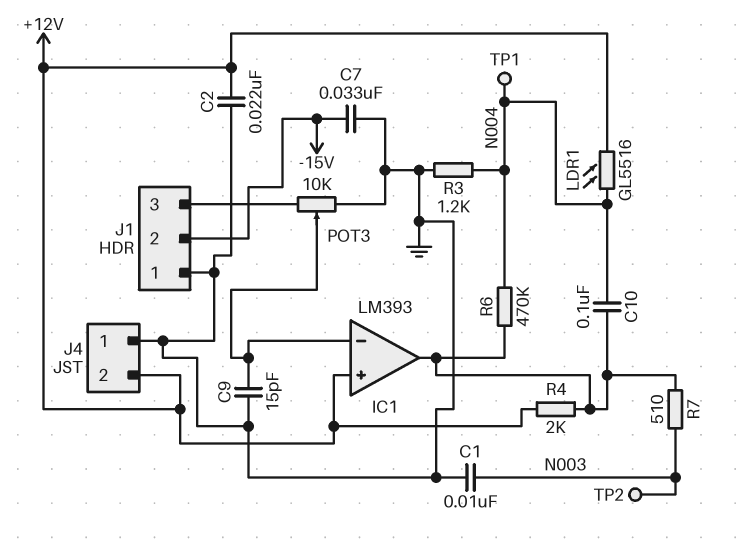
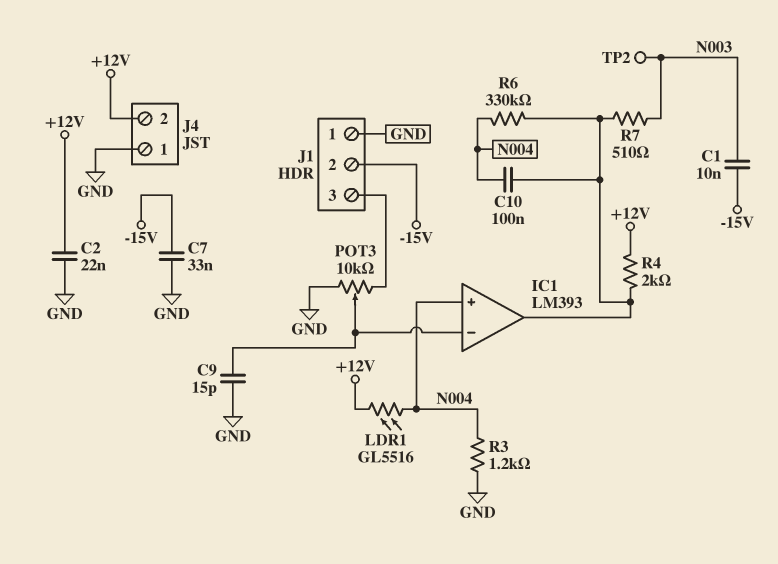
C1: 10nF (GND, N003) -> 10nF (-15V, N003)
IC1 pin in+: +12V -> N004
R6: 470k (IC1/out, N004) -> 330k (IC1/out, N004)
TP1: test point (N004) -> none

